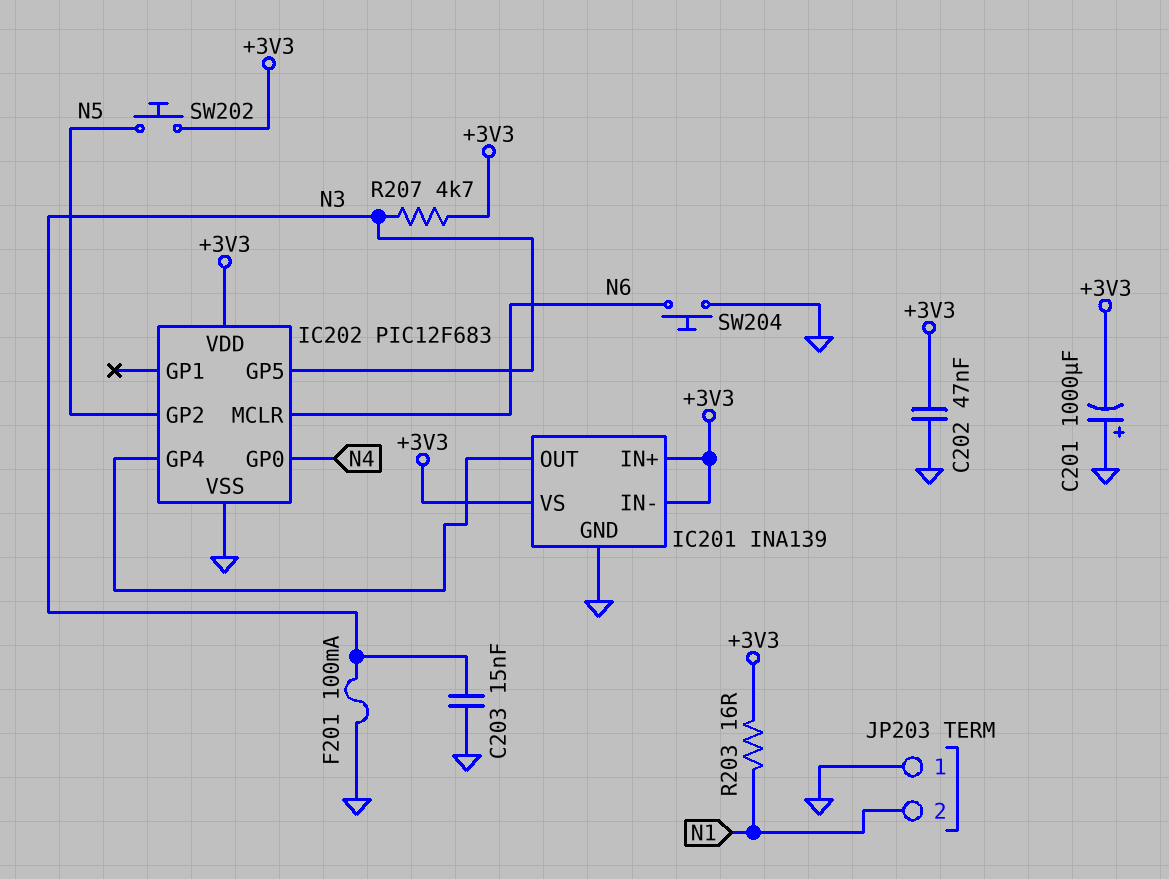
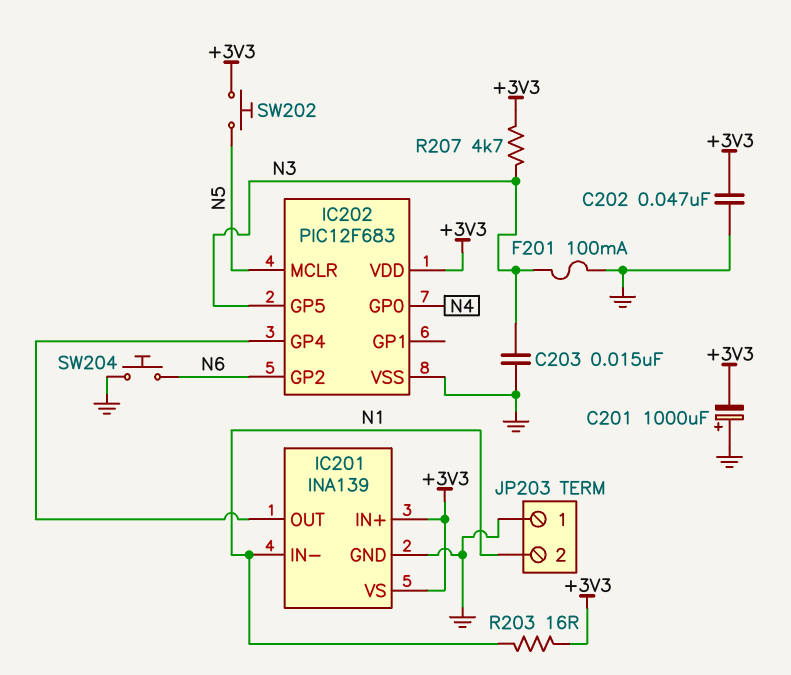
IC201 pin IN-: +3V3 -> N1
IC202 pin GP2: N5 -> N6
IC202 pin MCLR: N6 -> N5

